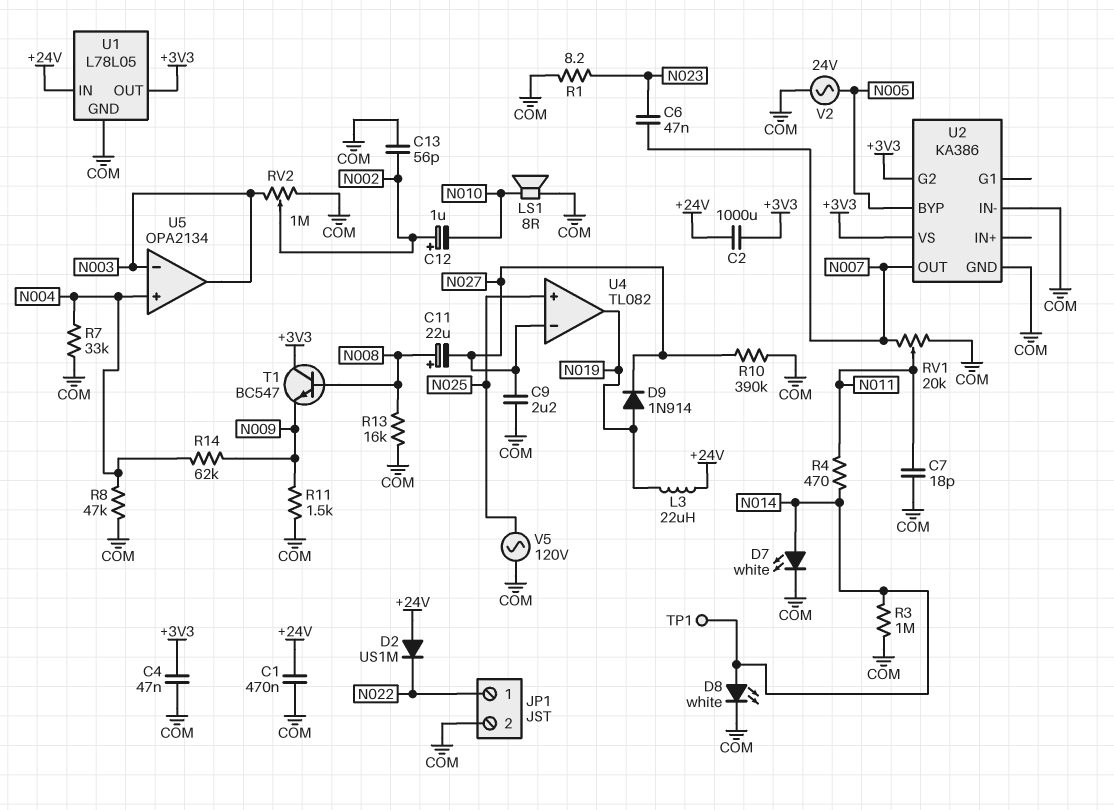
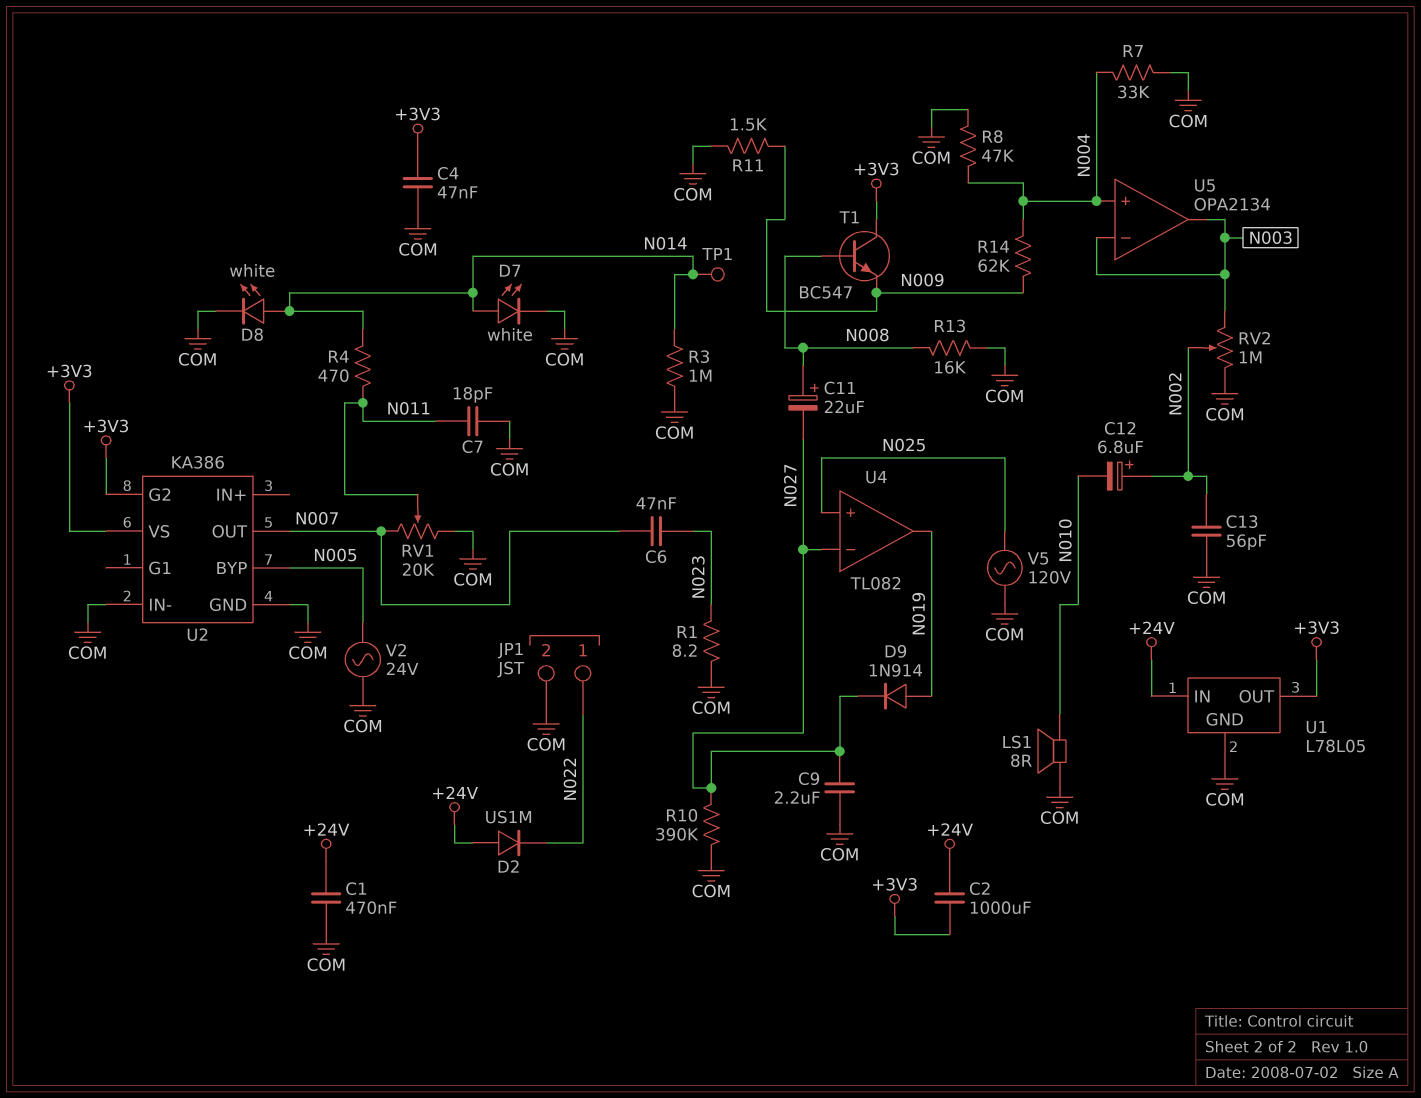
C12: 1uF (plus N002, minus N010) -> 6.8uF (plus N002, minus N010)
L3: 22uH (+24V, N019) -> none

